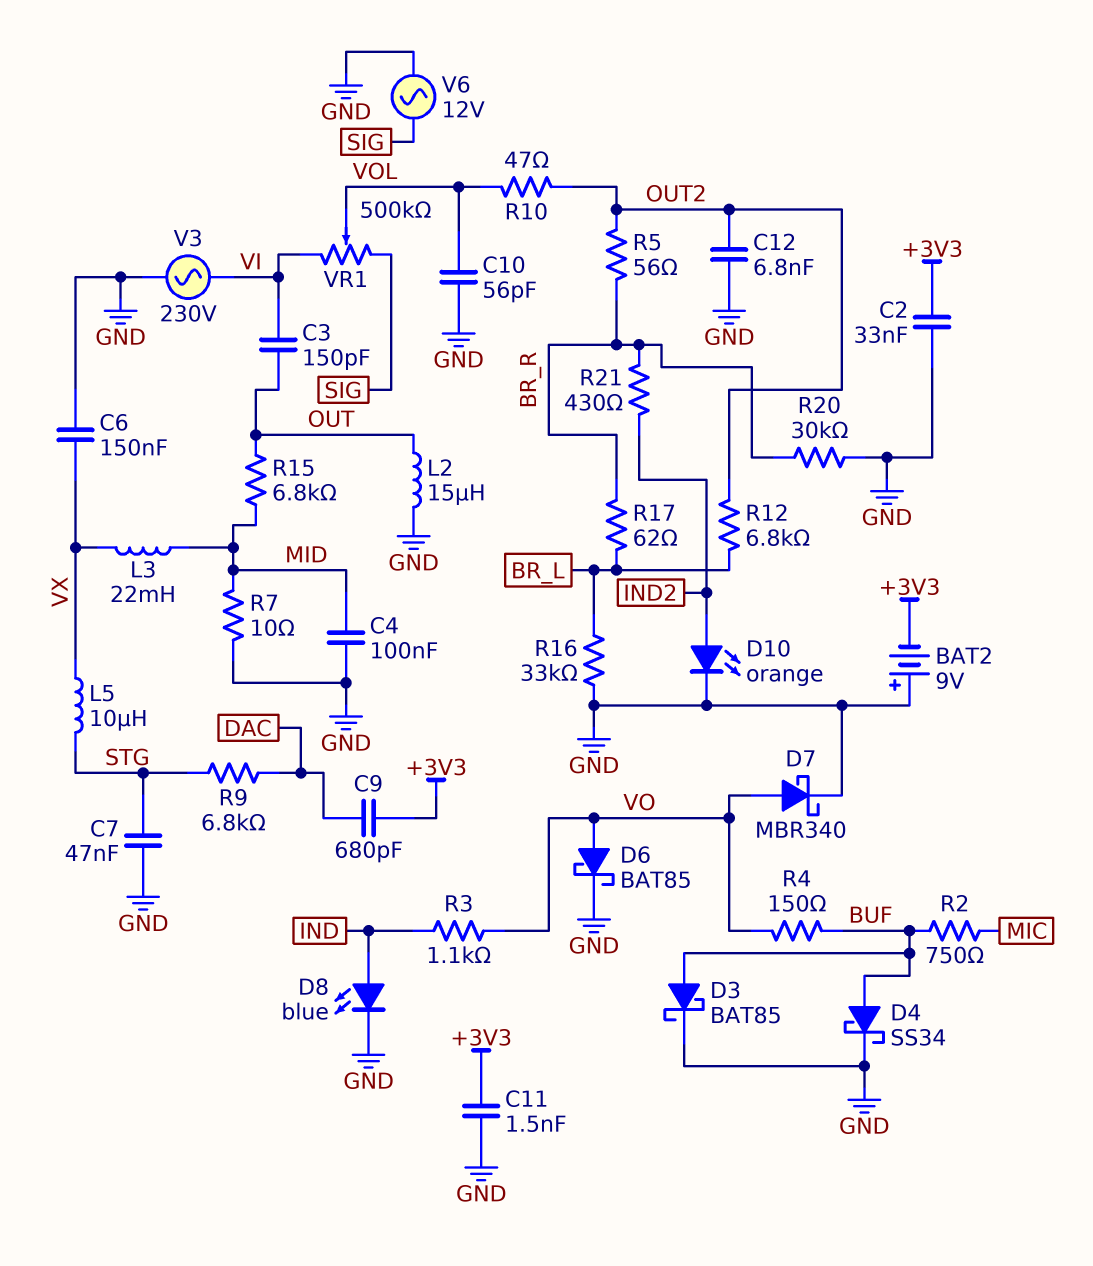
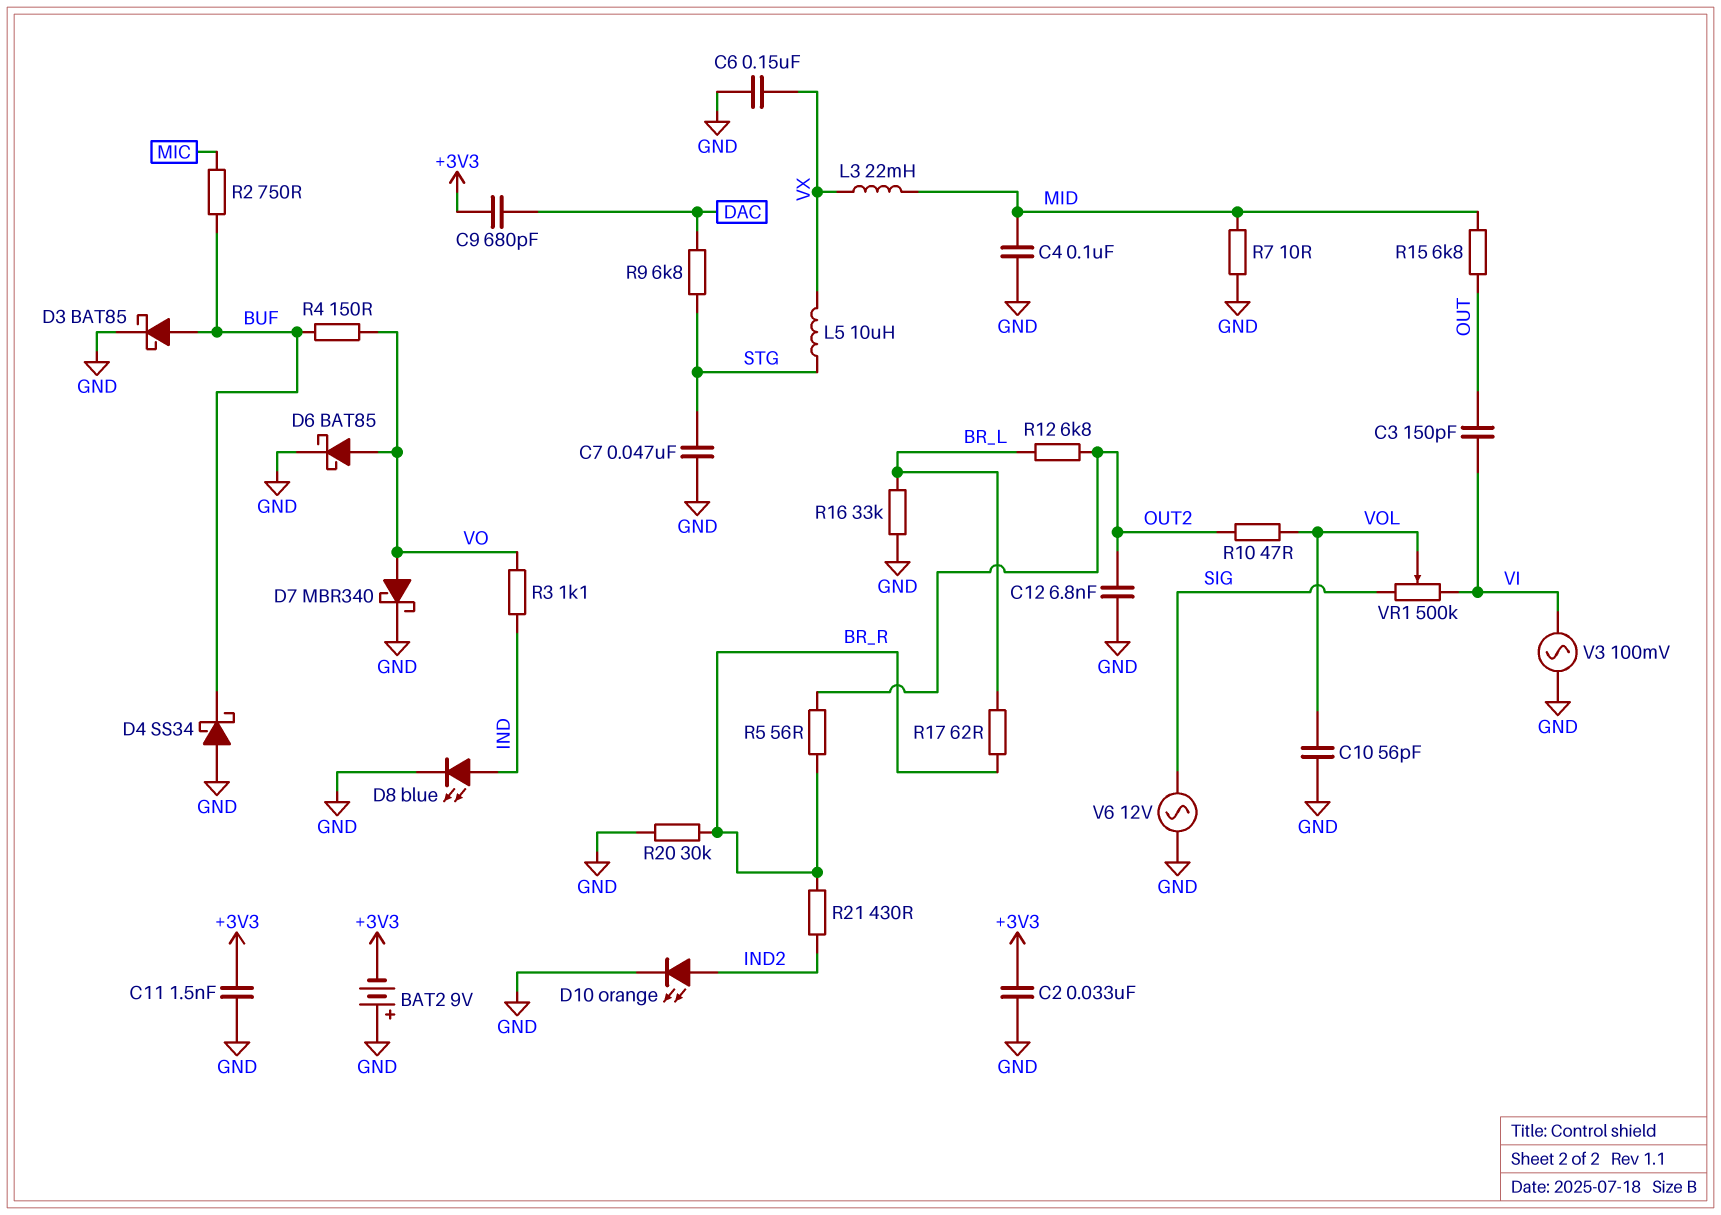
D4: schottky SS34 (A BUF, K GND) -> schottky SS34 (A GND, K BUF)
L2: 15uH (GND, OUT) -> none
V3: AC 230V (GND, VI) -> AC 100mV (GND, VI)

